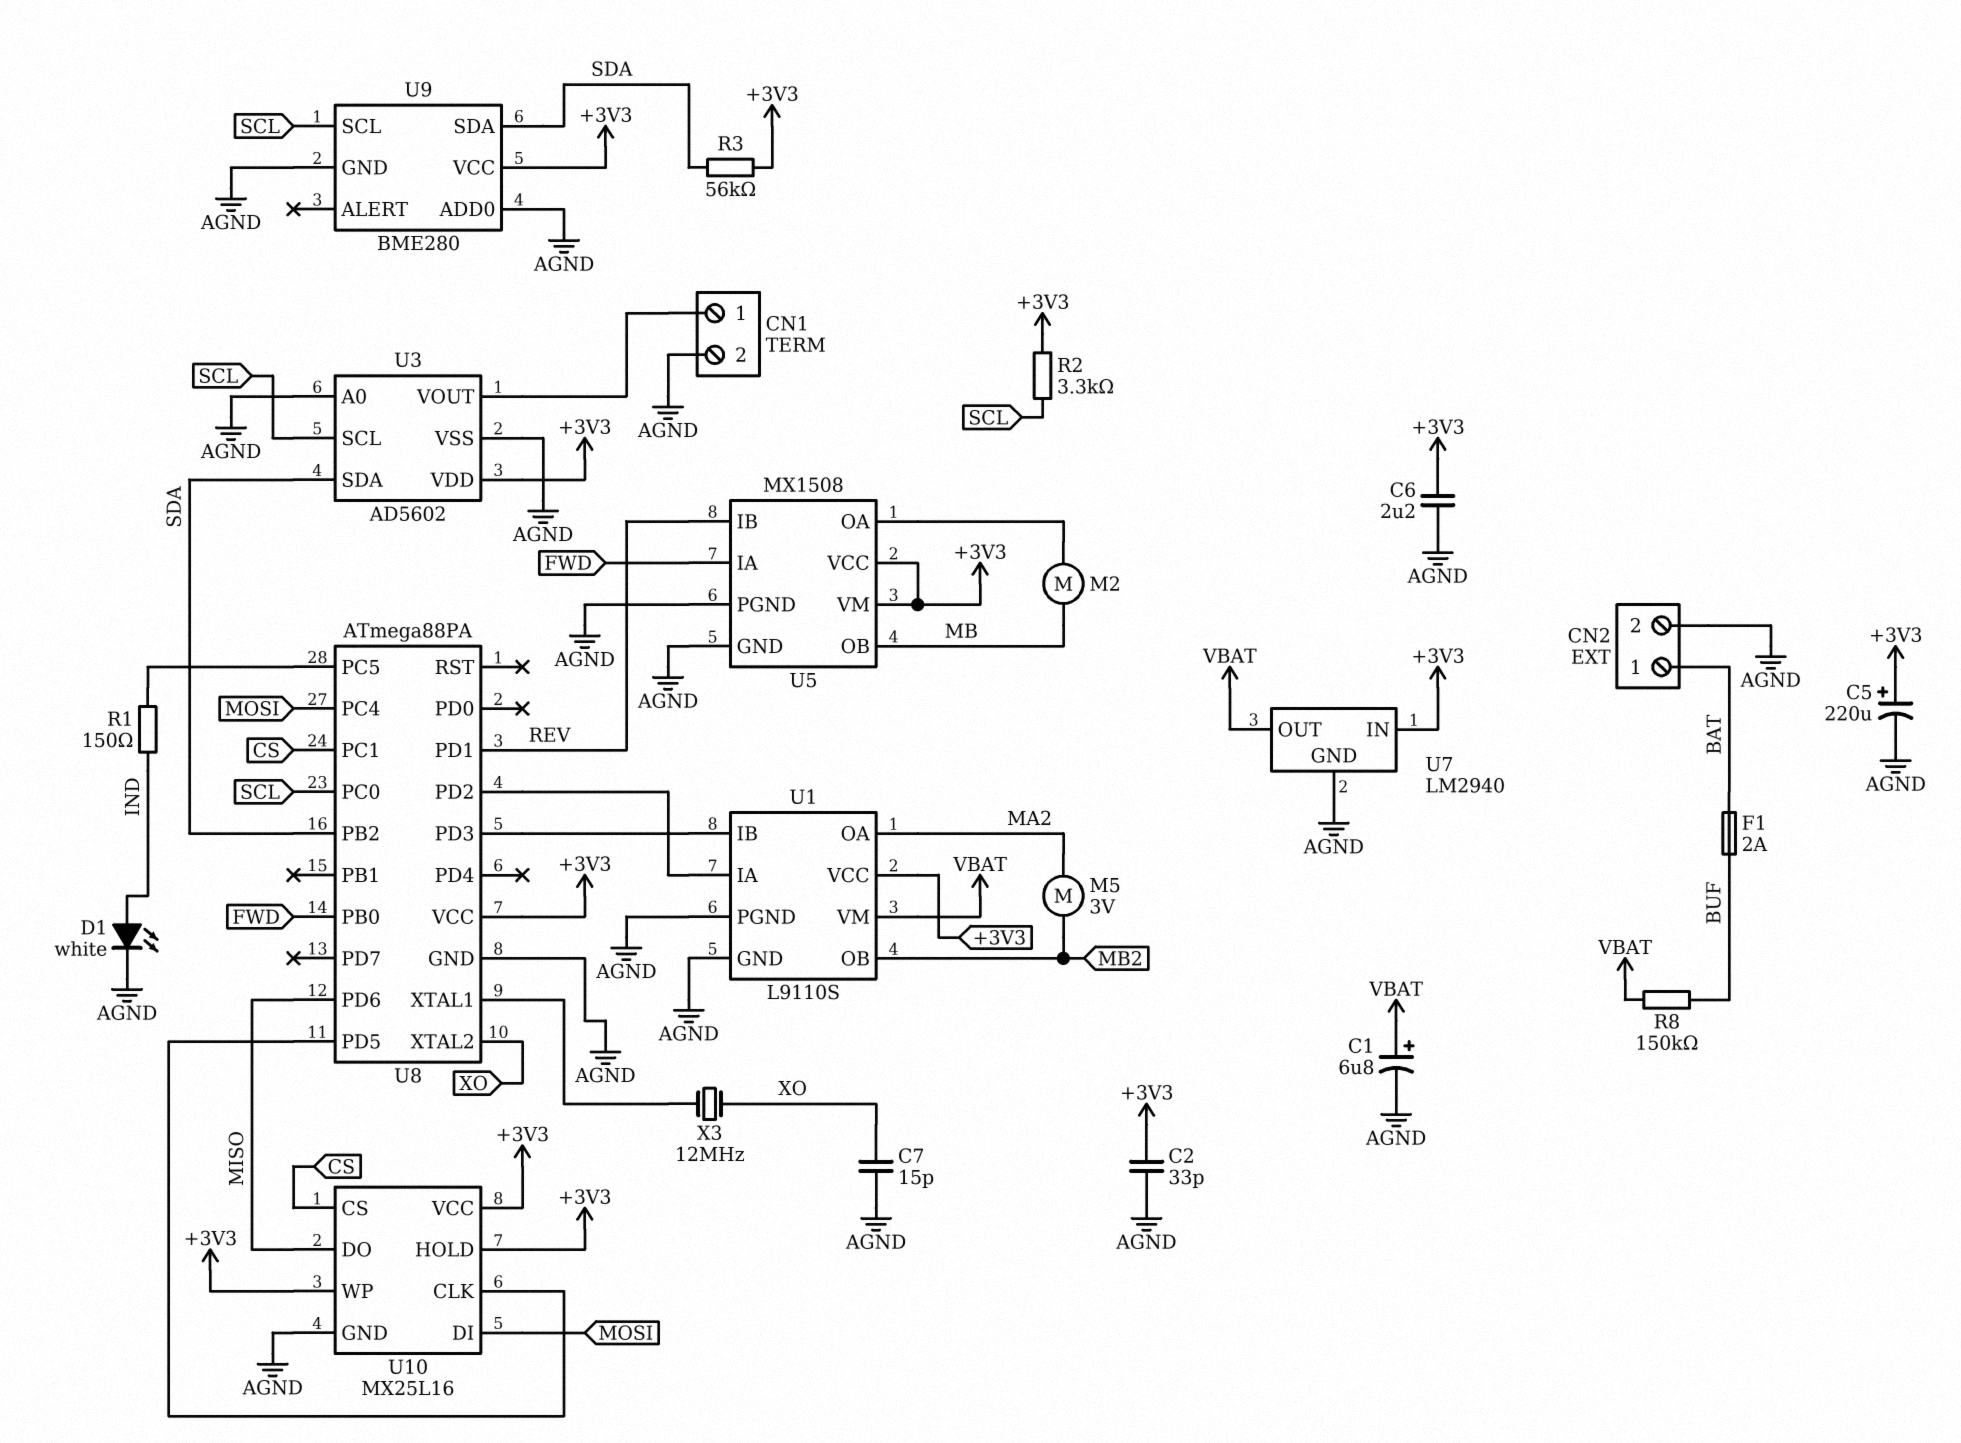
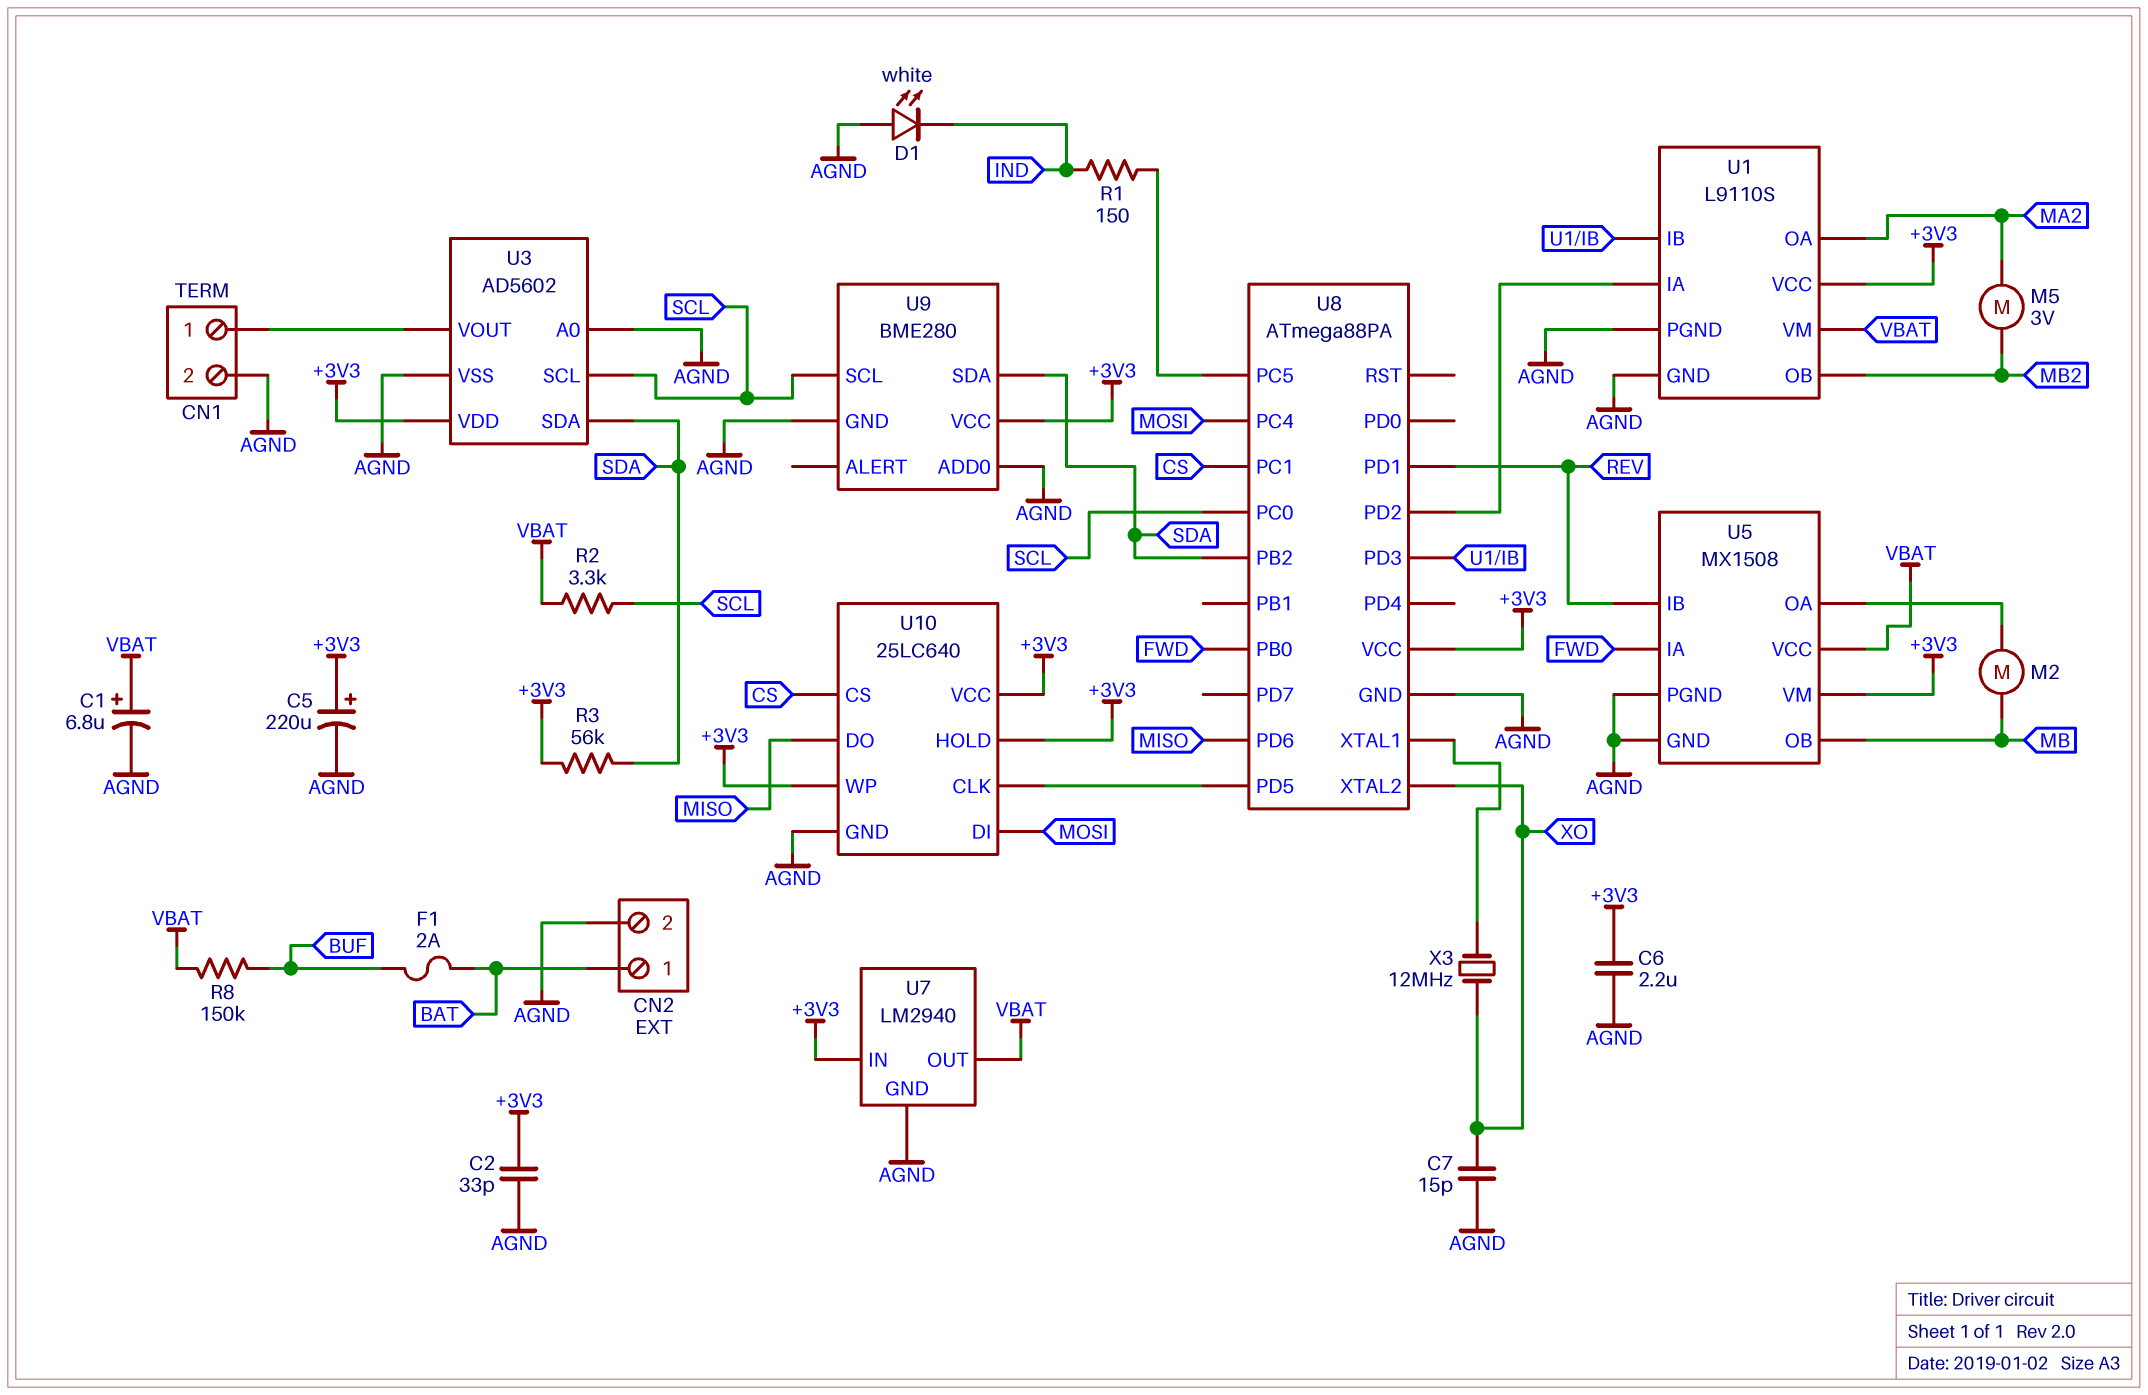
D1: LED white (A IND, K AGND) -> LED white (A AGND, K IND)
R2: 3.3k (+3V3, SCL) -> 3.3k (SCL, VBAT)
U5 pin VCC: +3V3 -> VBAT
U10: MX25L16 -> 25LC640

